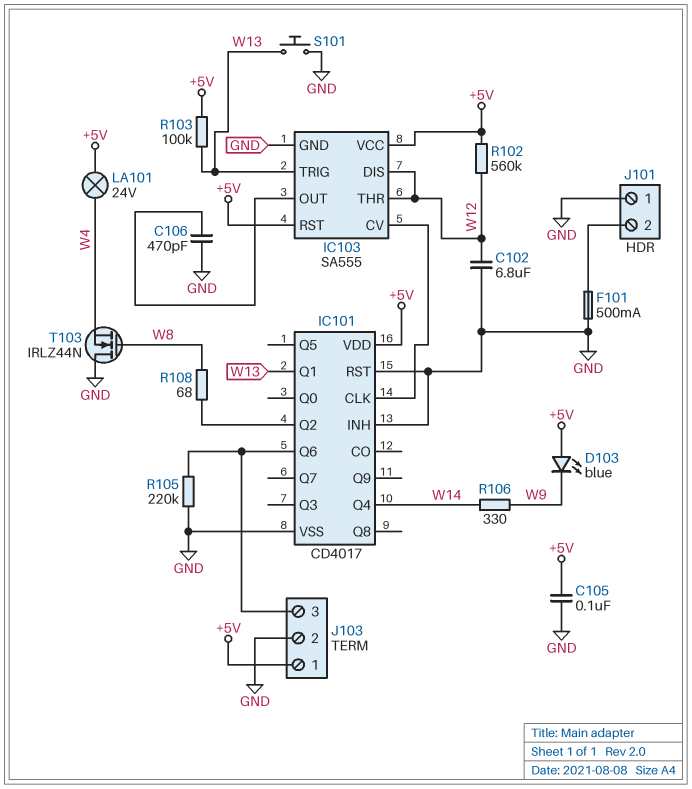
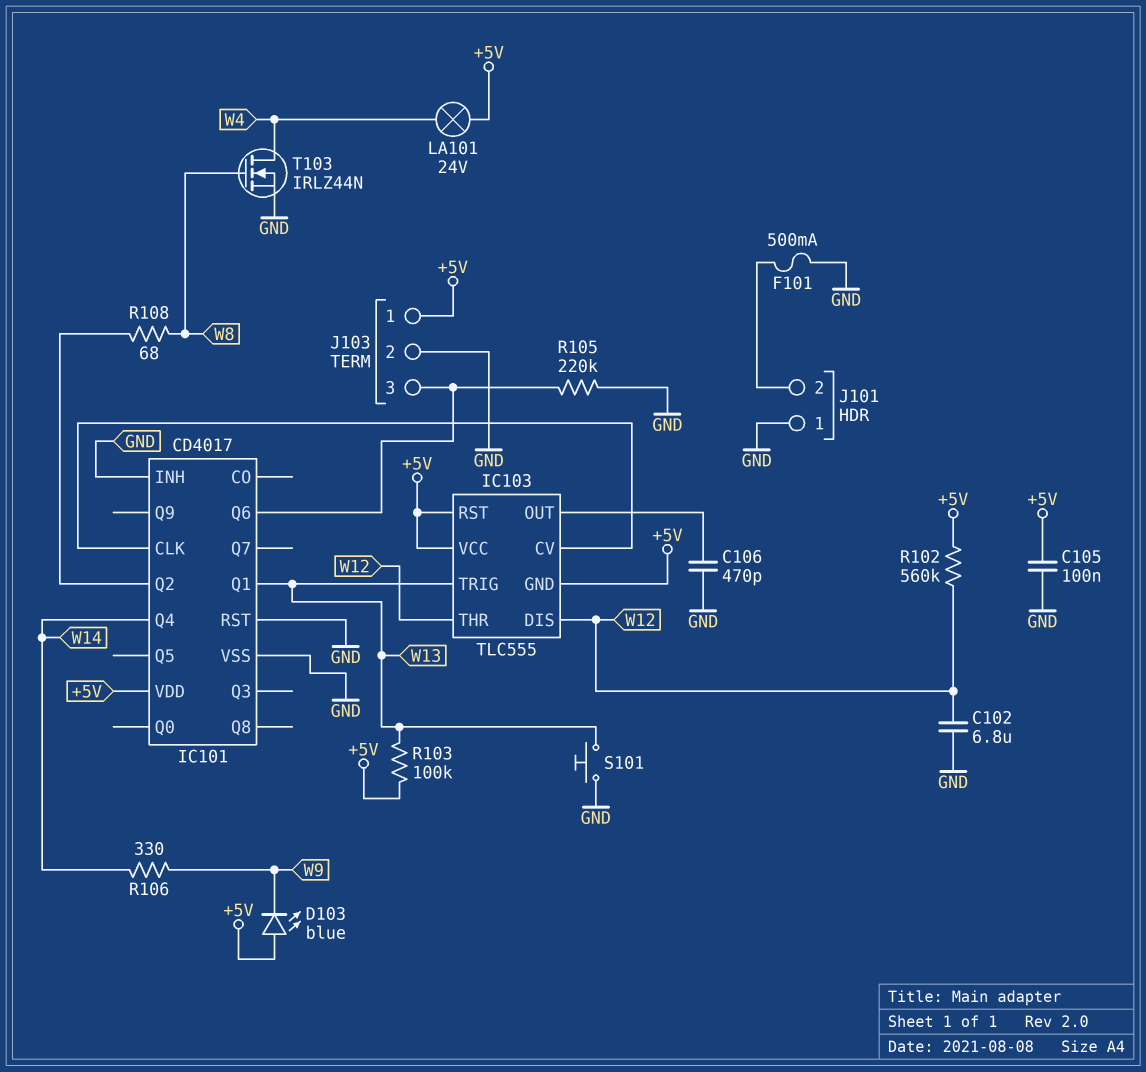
IC103: SA555 -> TLC555
IC103 pin GND: GND -> +5V
T103: NMOS IRLZ44N (G W8, D GND, S W4) -> NMOS IRLZ44N (G W8, D W4, S GND)

